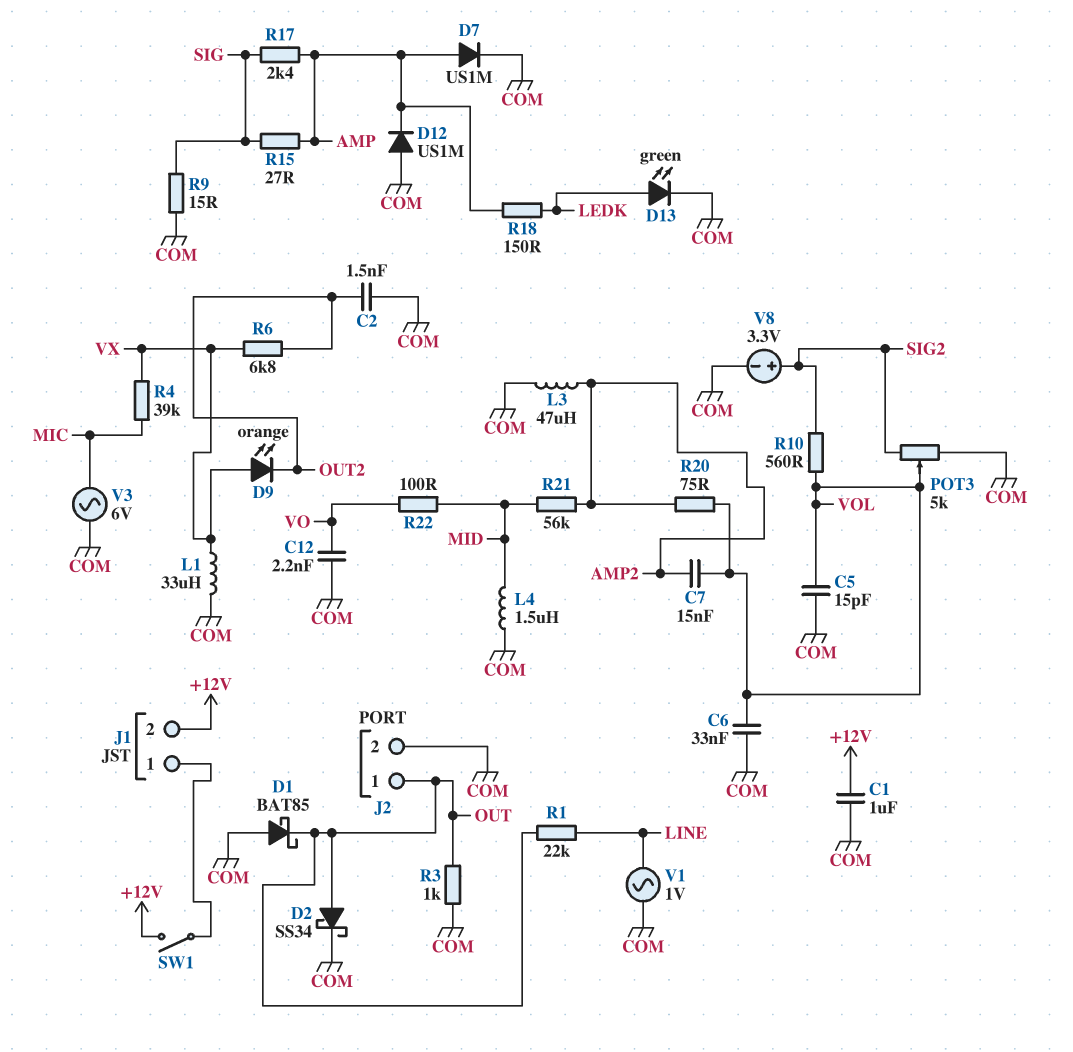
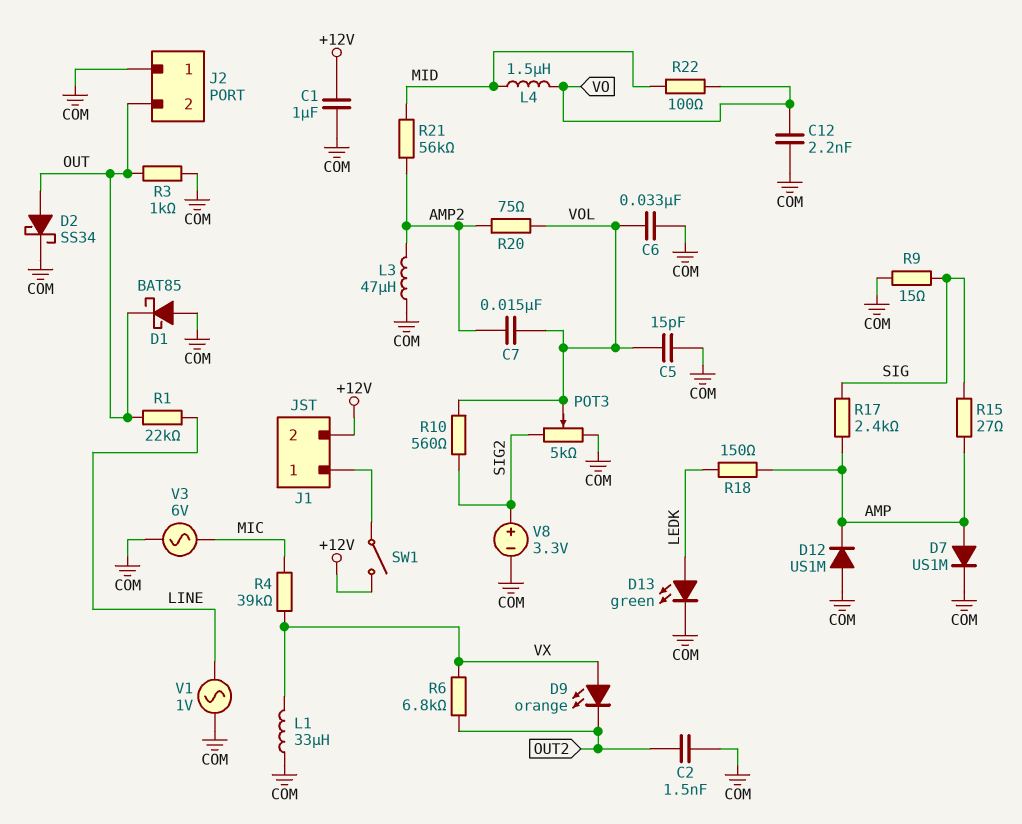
J2 pin 1: OUT -> COM
J2 pin 2: COM -> OUT
L4: 1.5uH (COM, MID) -> 1.5uH (MID, VO)

